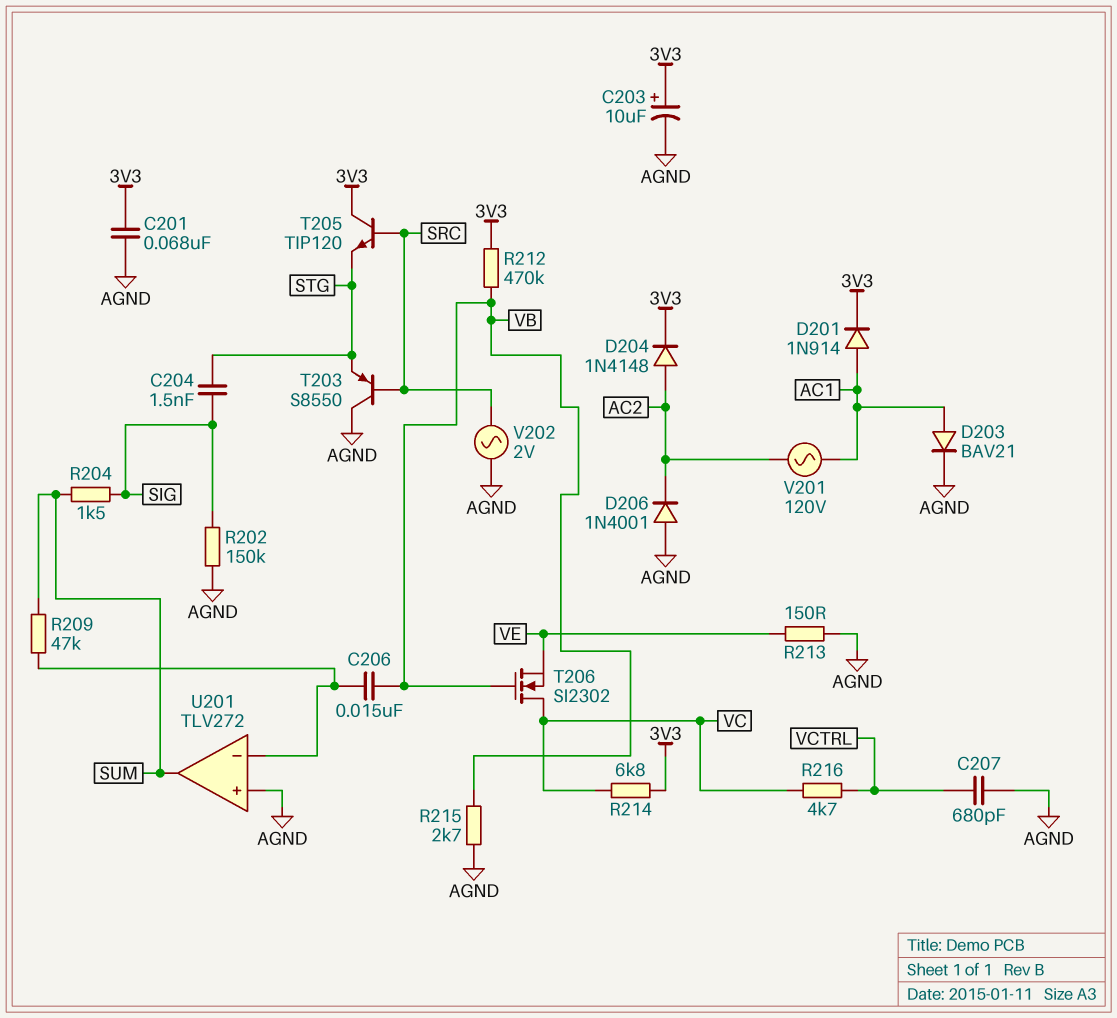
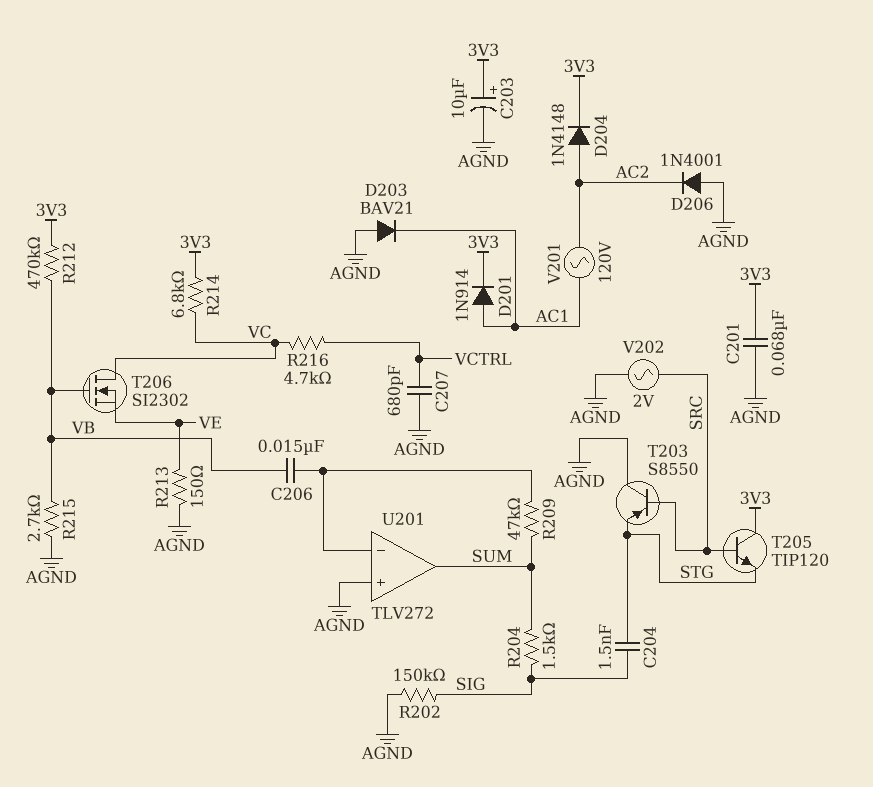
D203: diode BAV21 (A AC1, K AGND) -> diode BAV21 (A AGND, K AC1)

